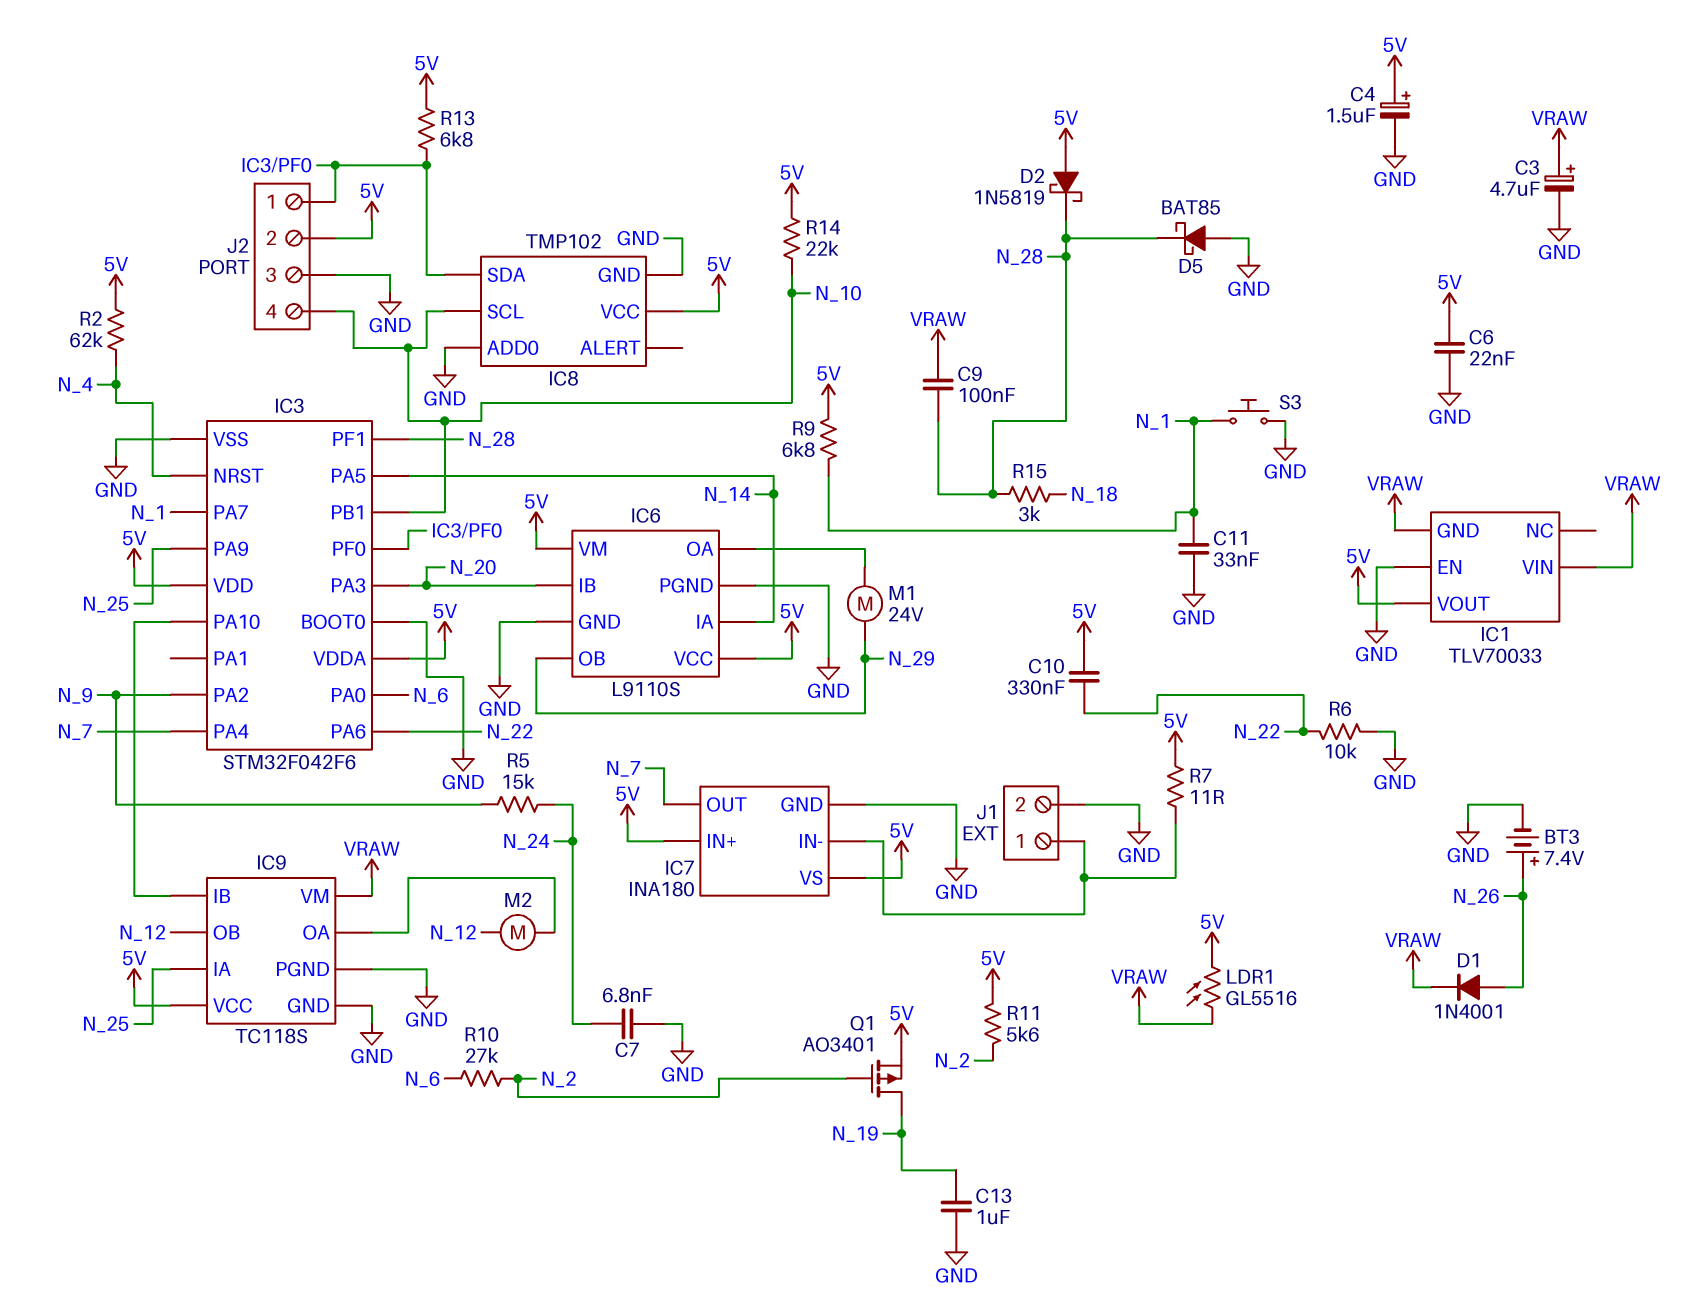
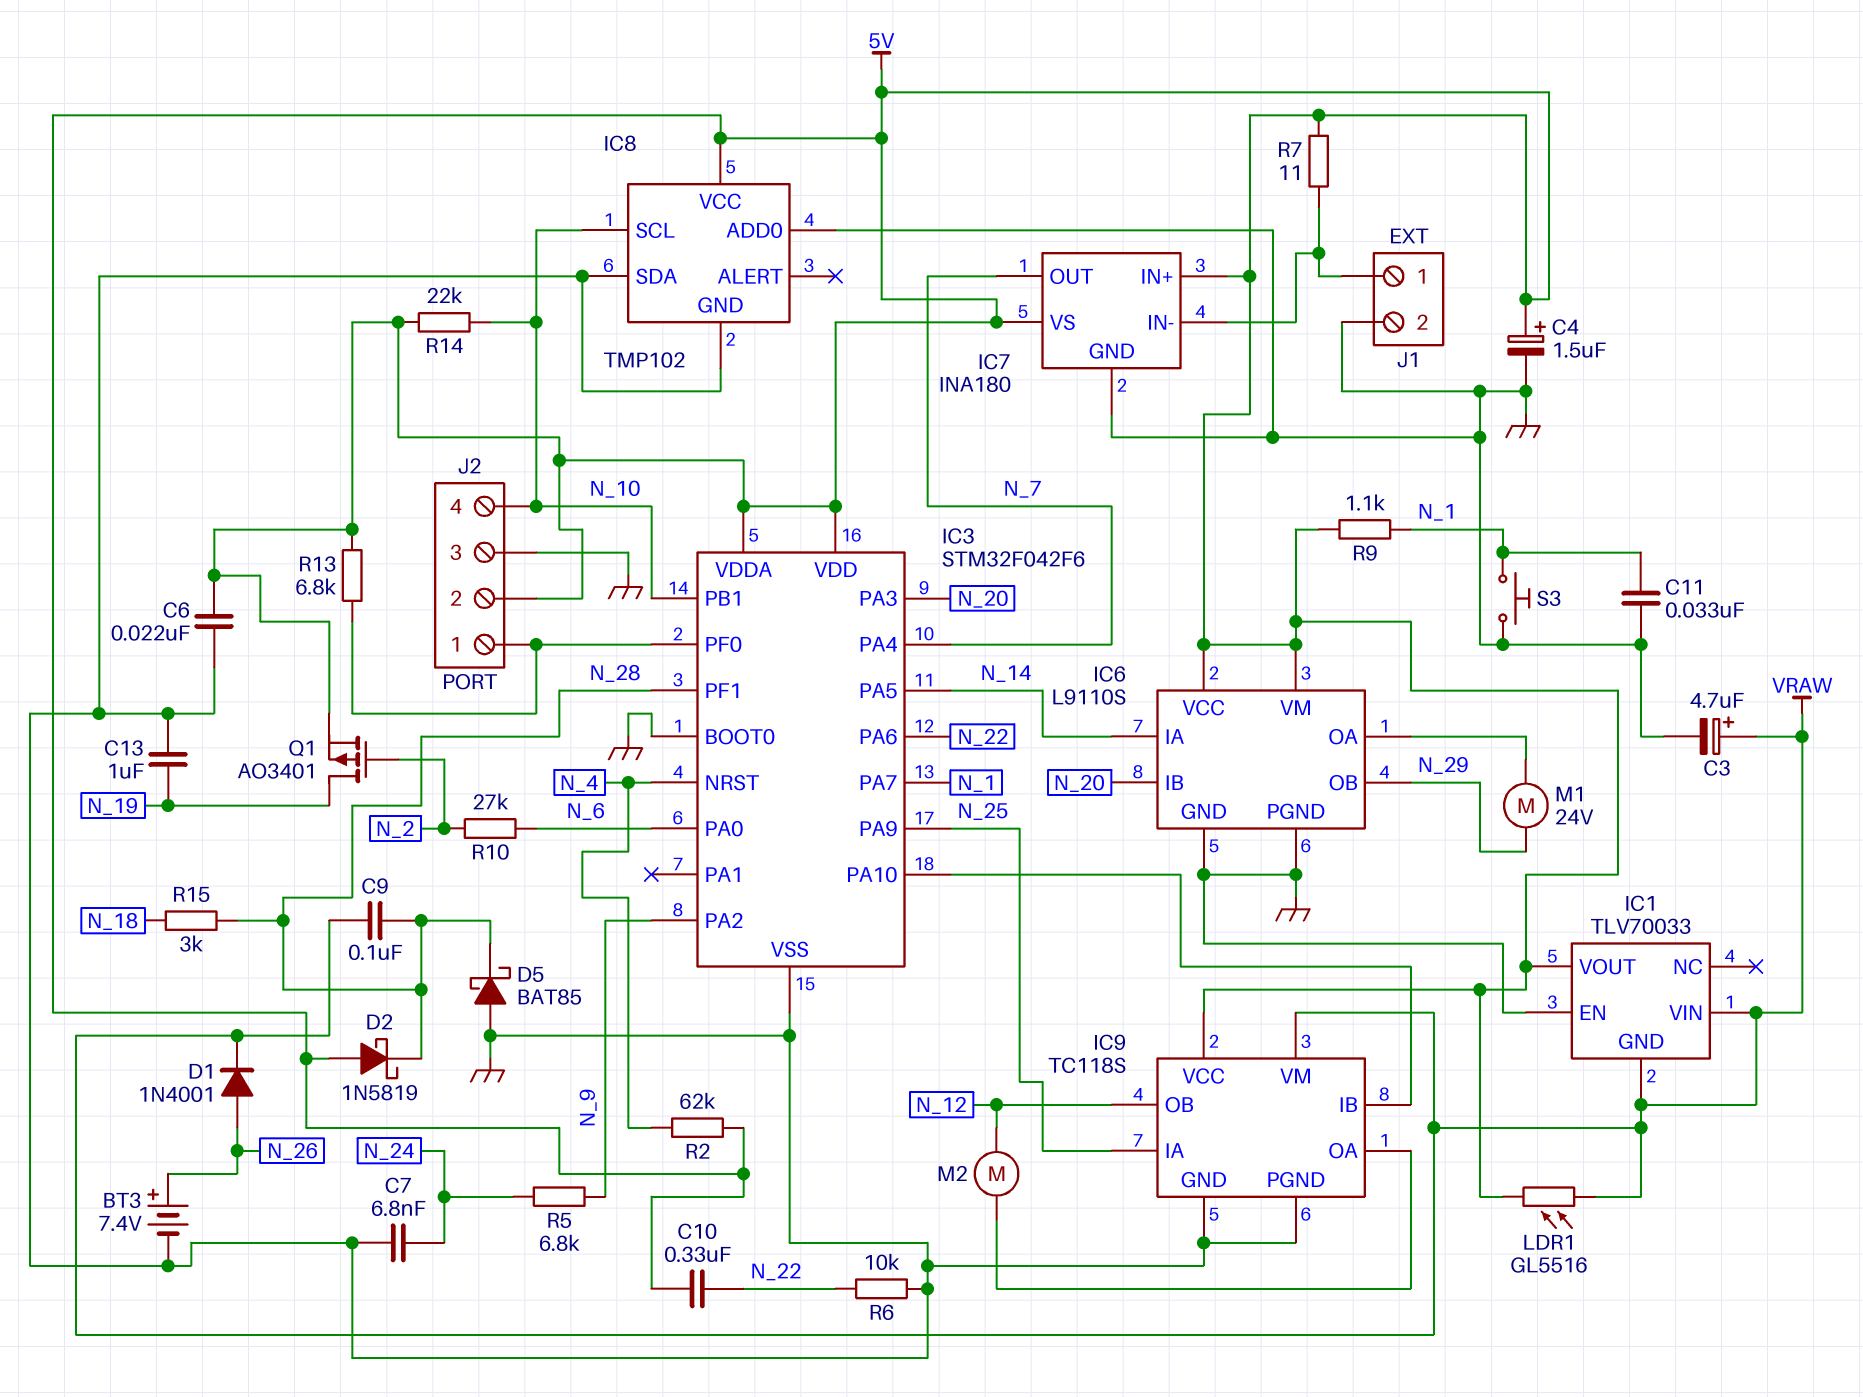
IC8 pin SDA: IC3/PF0 -> GND
R5: 15k (N_9, N_24) -> 6.8k (N_9, N_24)
R9: 6.8k (5V, N_1) -> 1.1k (5V, N_1)
R11: 5.6k (5V, N_2) -> none

